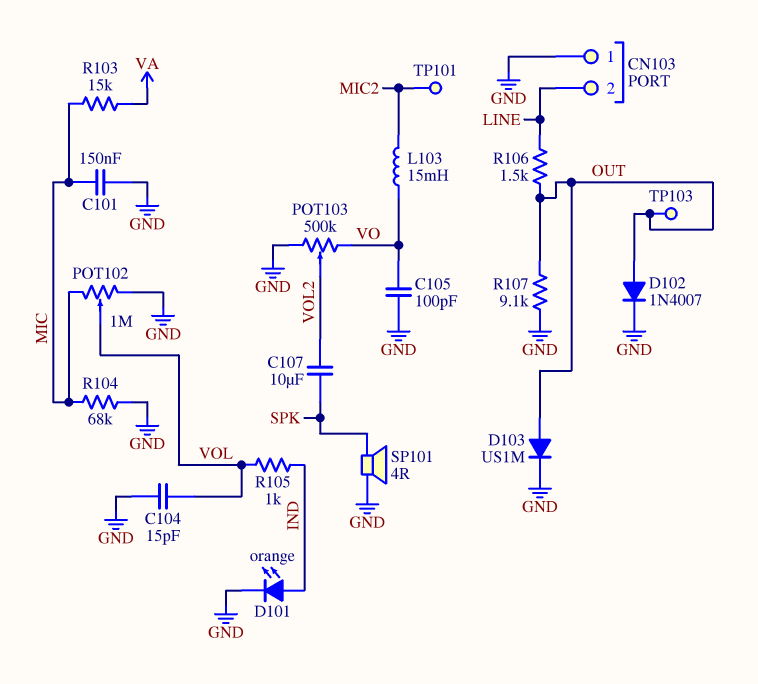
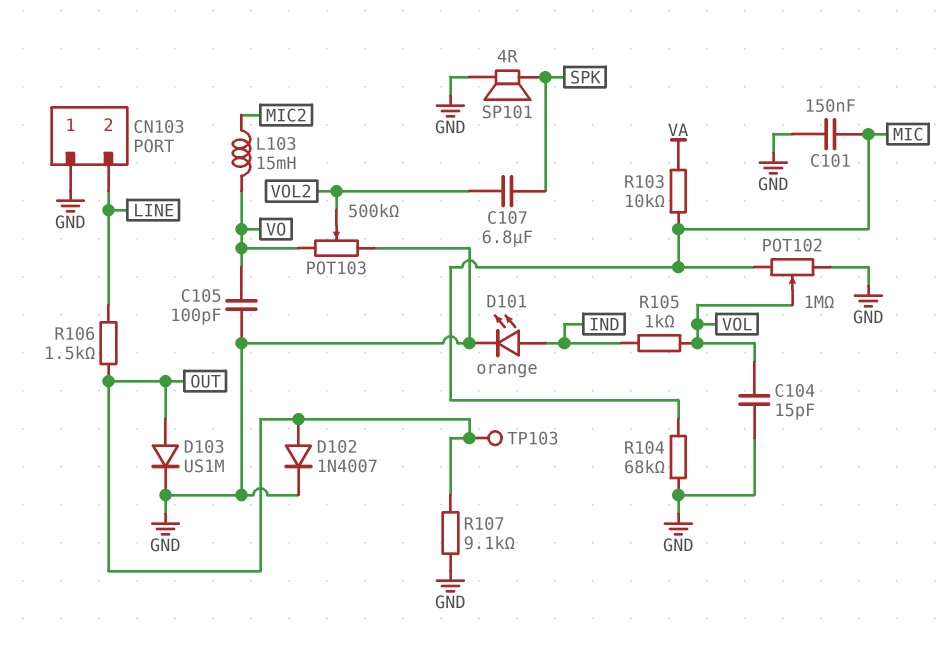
C107: 10uF (SPK, VOL2) -> 6.8uF (SPK, VOL2)
R103: 15k (MIC, VA) -> 10k (MIC, VA)
TP101: test point (MIC2) -> none

